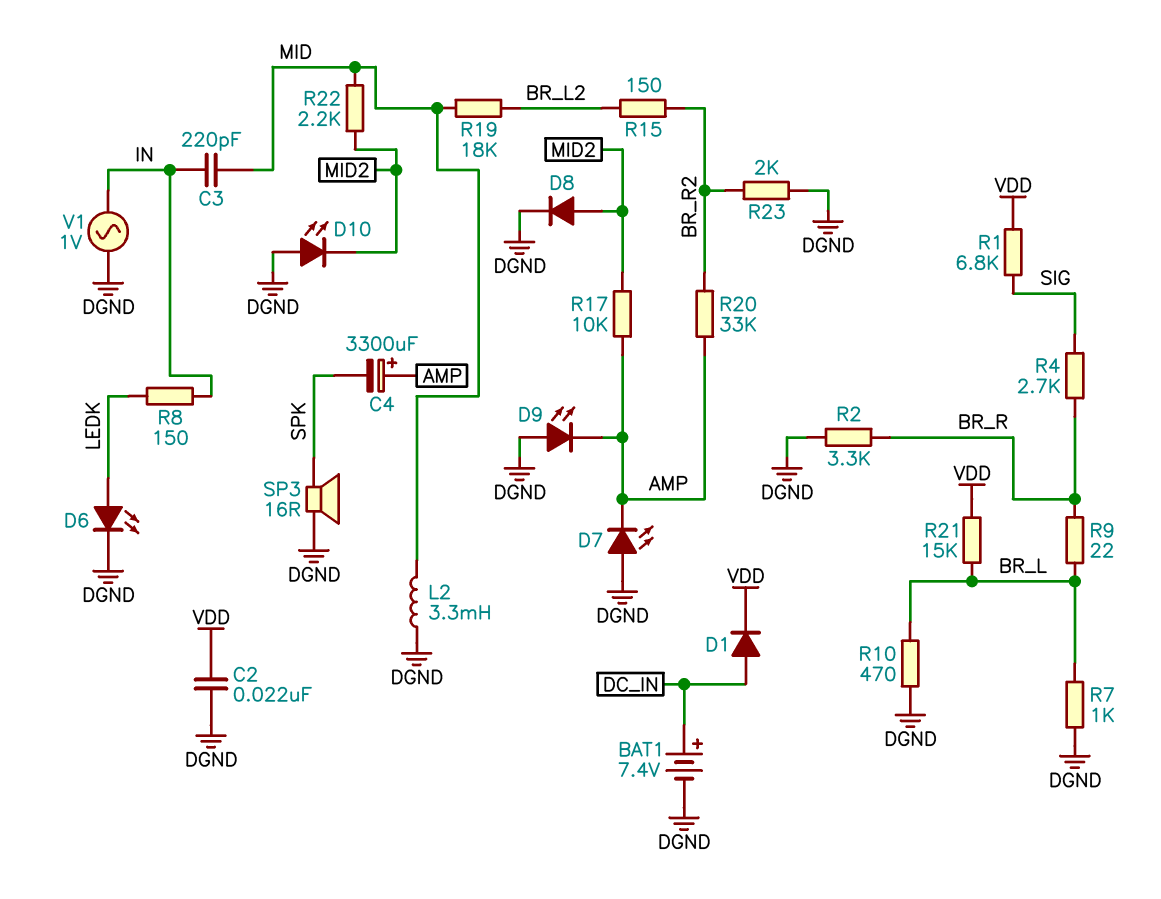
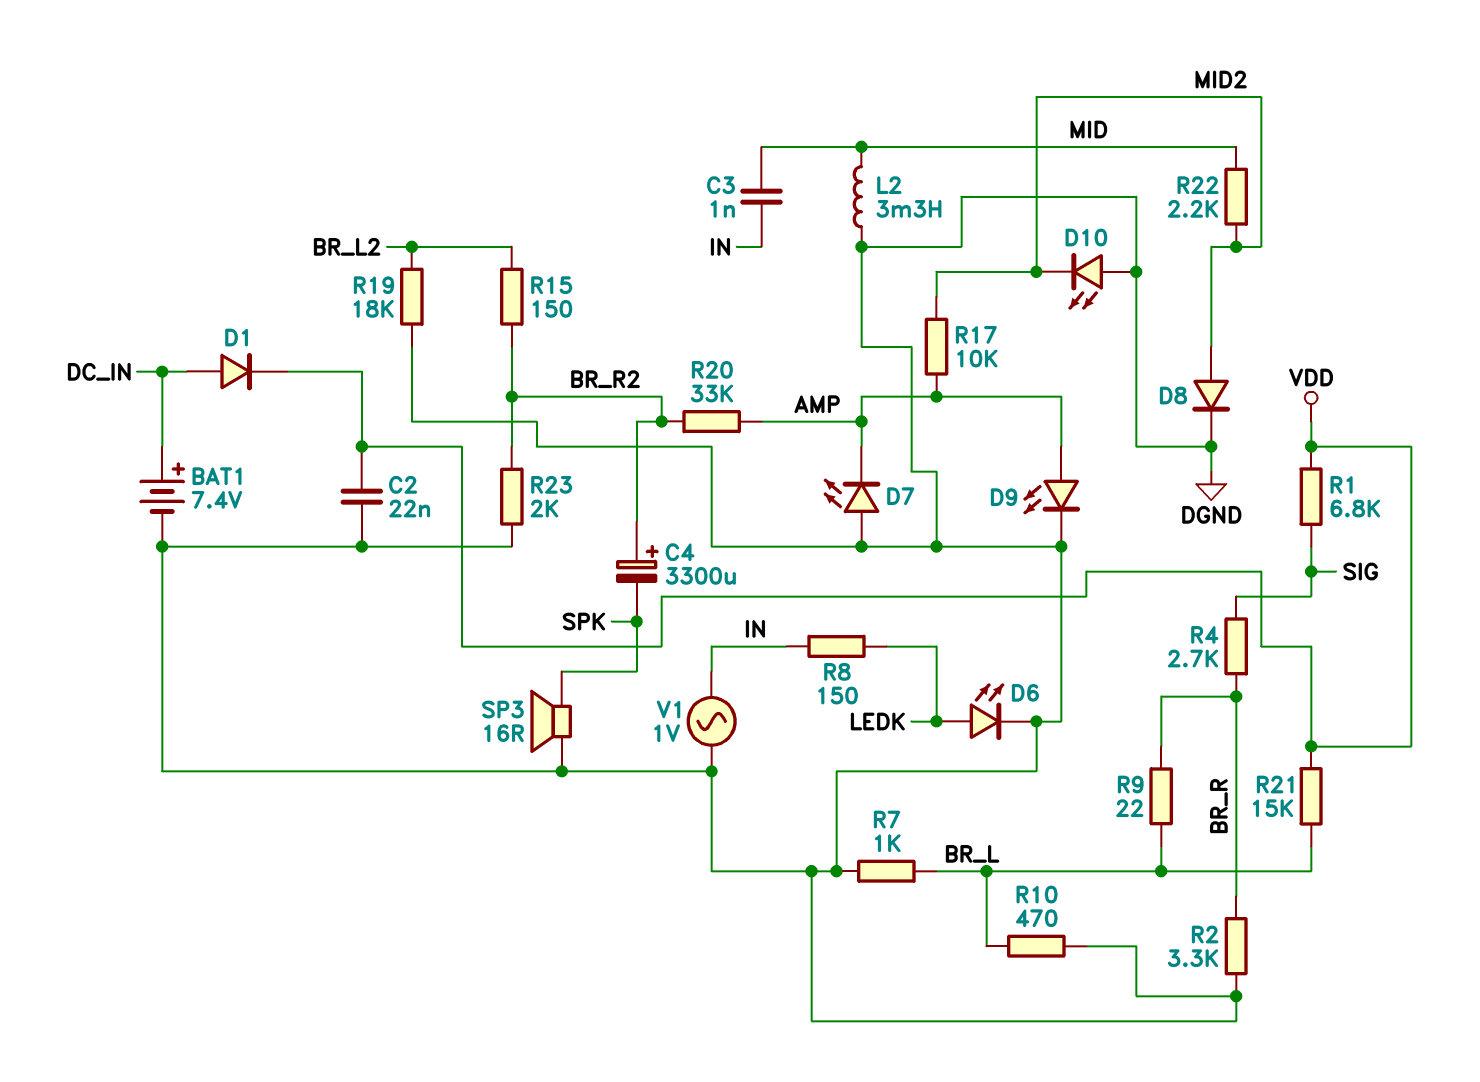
C3: 220pF (IN, MID) -> 1nF (IN, MID)
C4: 3300uF (plus AMP, minus SPK) -> 3300uF (plus BR_R2, minus SPK)
D9: LED (A DGND, K AMP) -> LED (A AMP, K DGND)
R19: 18k (BR_L2, MID) -> 18k (BR_L2, DGND)

